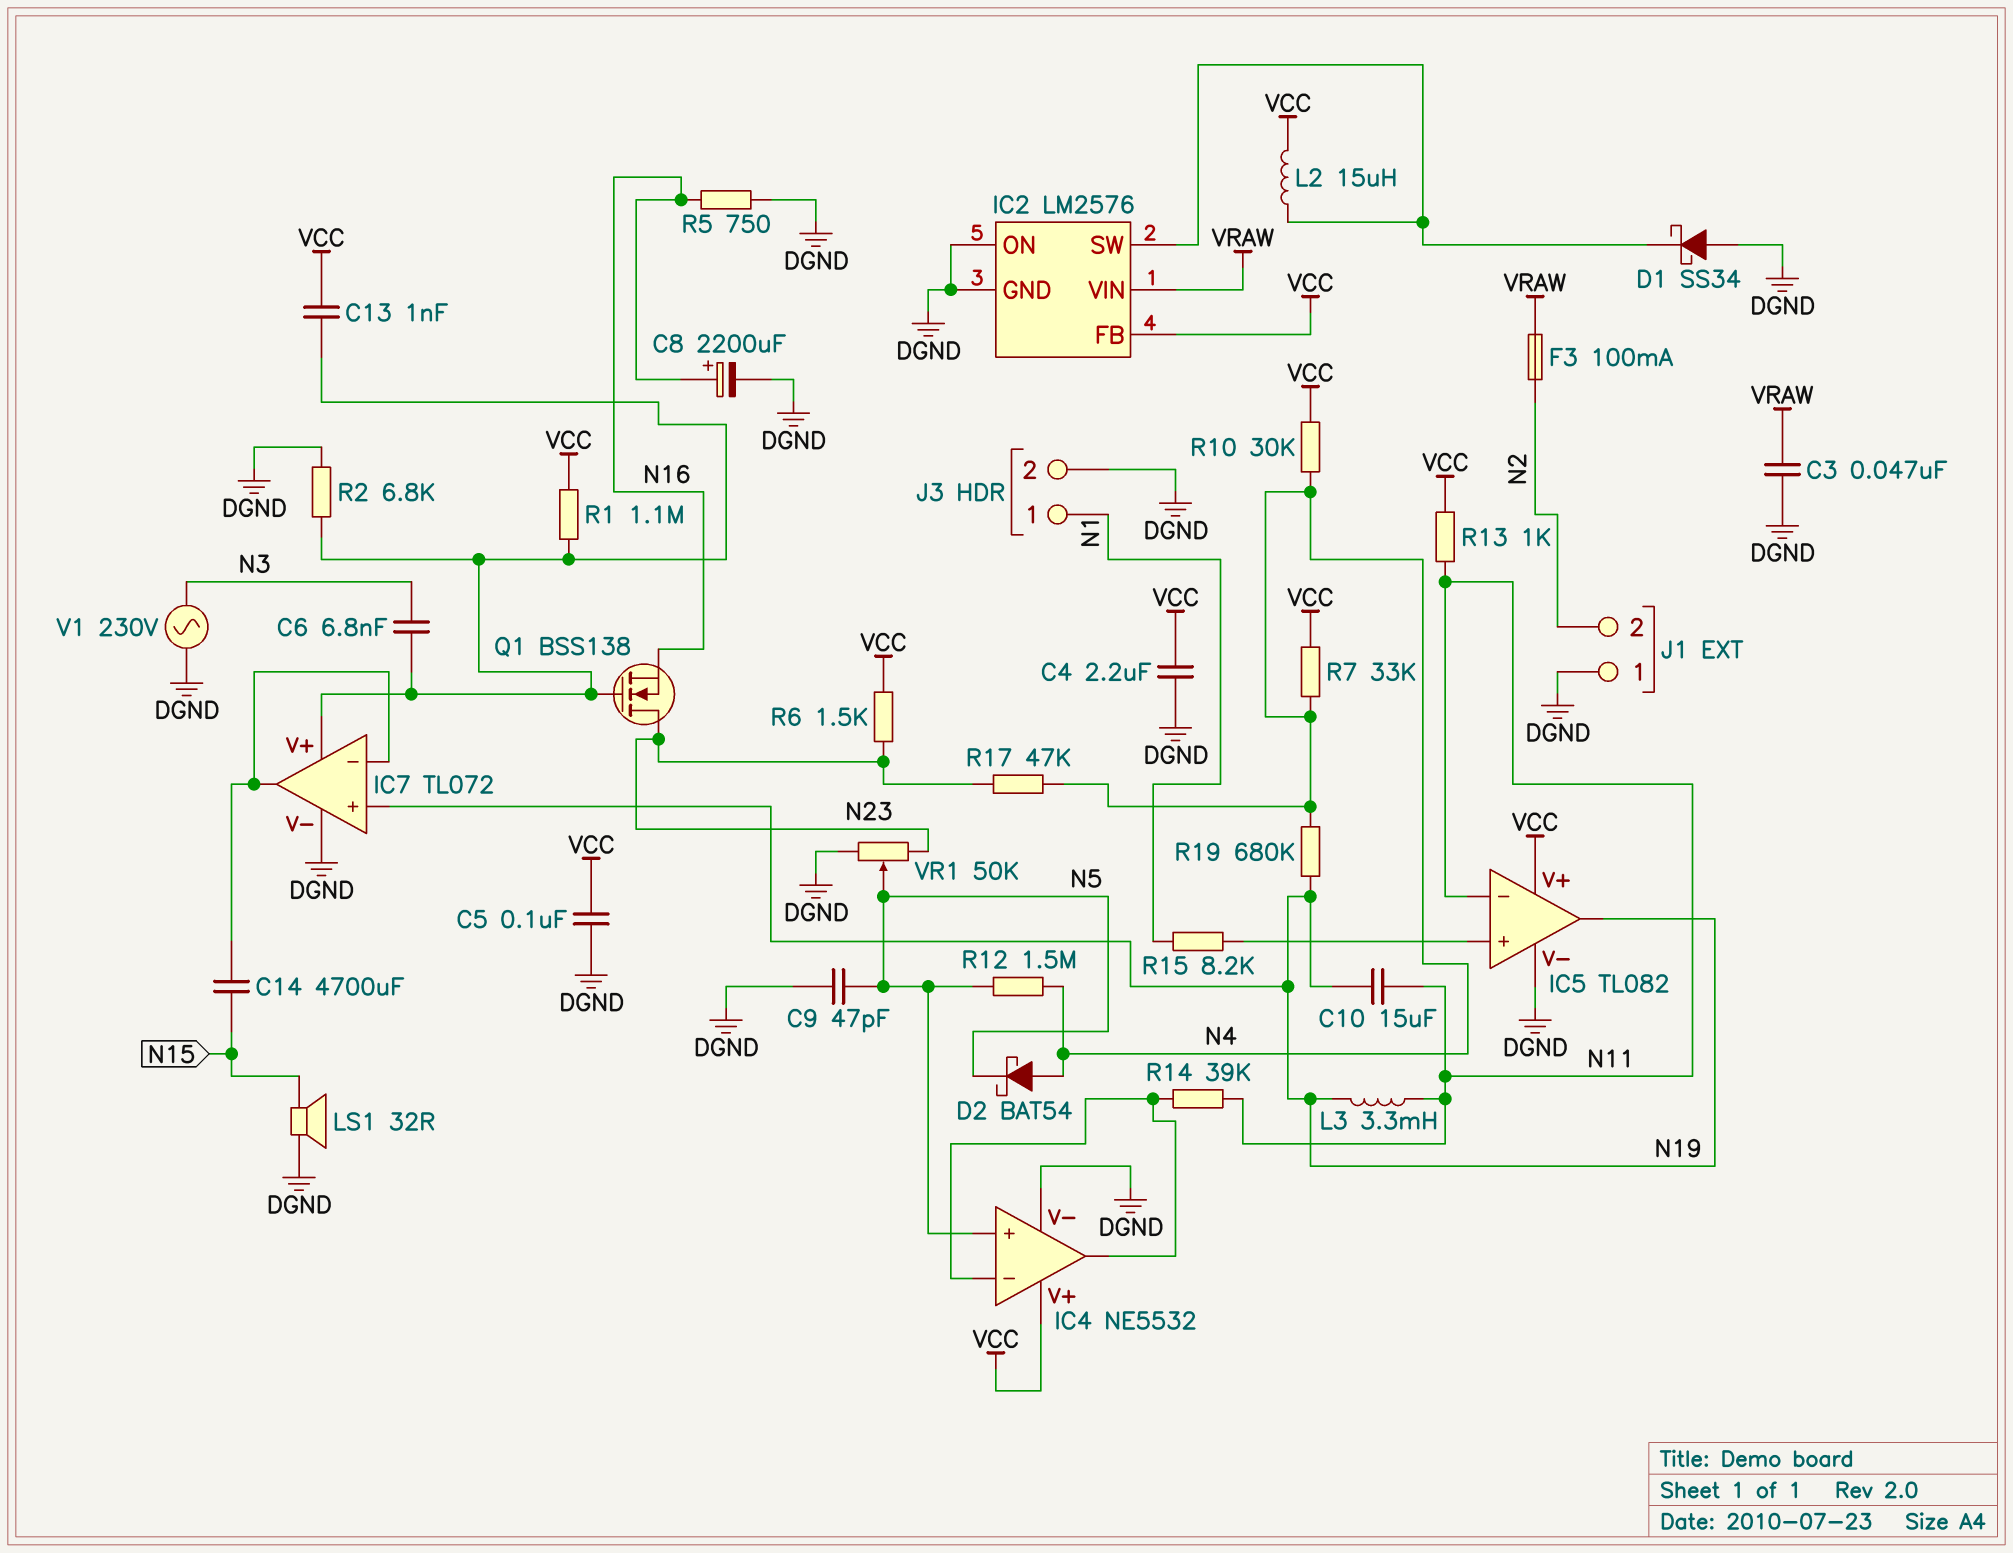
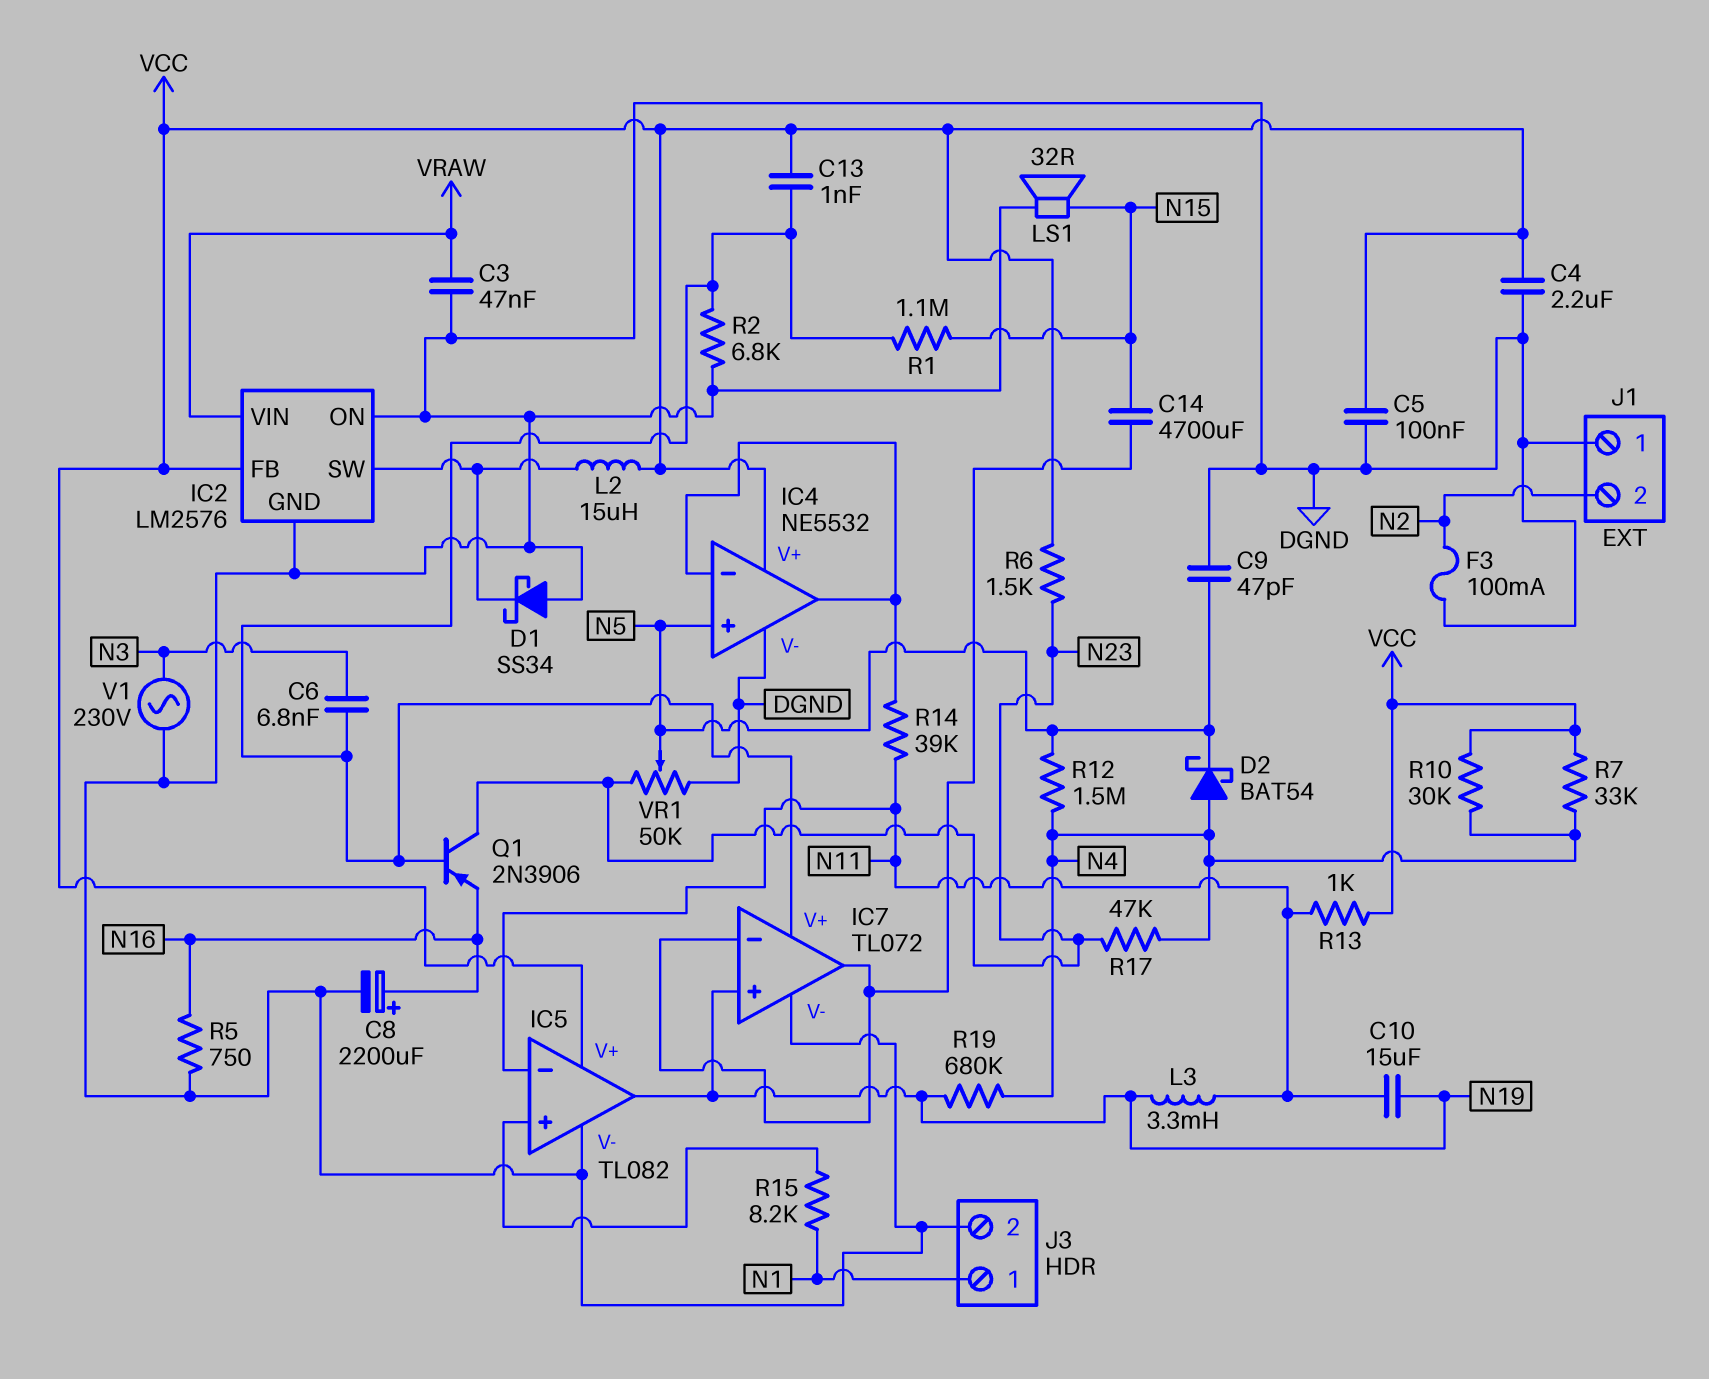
F3: 100mA (N2, VRAW) -> 100mA (DGND, N2)
Q1: NMOS BSS138 (G IC7/V+, D N23, S N16) -> PNP 2N3906 (B IC7/V+, C N23, E N16)
R1: 1.1M (IC7/V+, VCC) -> 1.1M (IC7/V+, N15)

